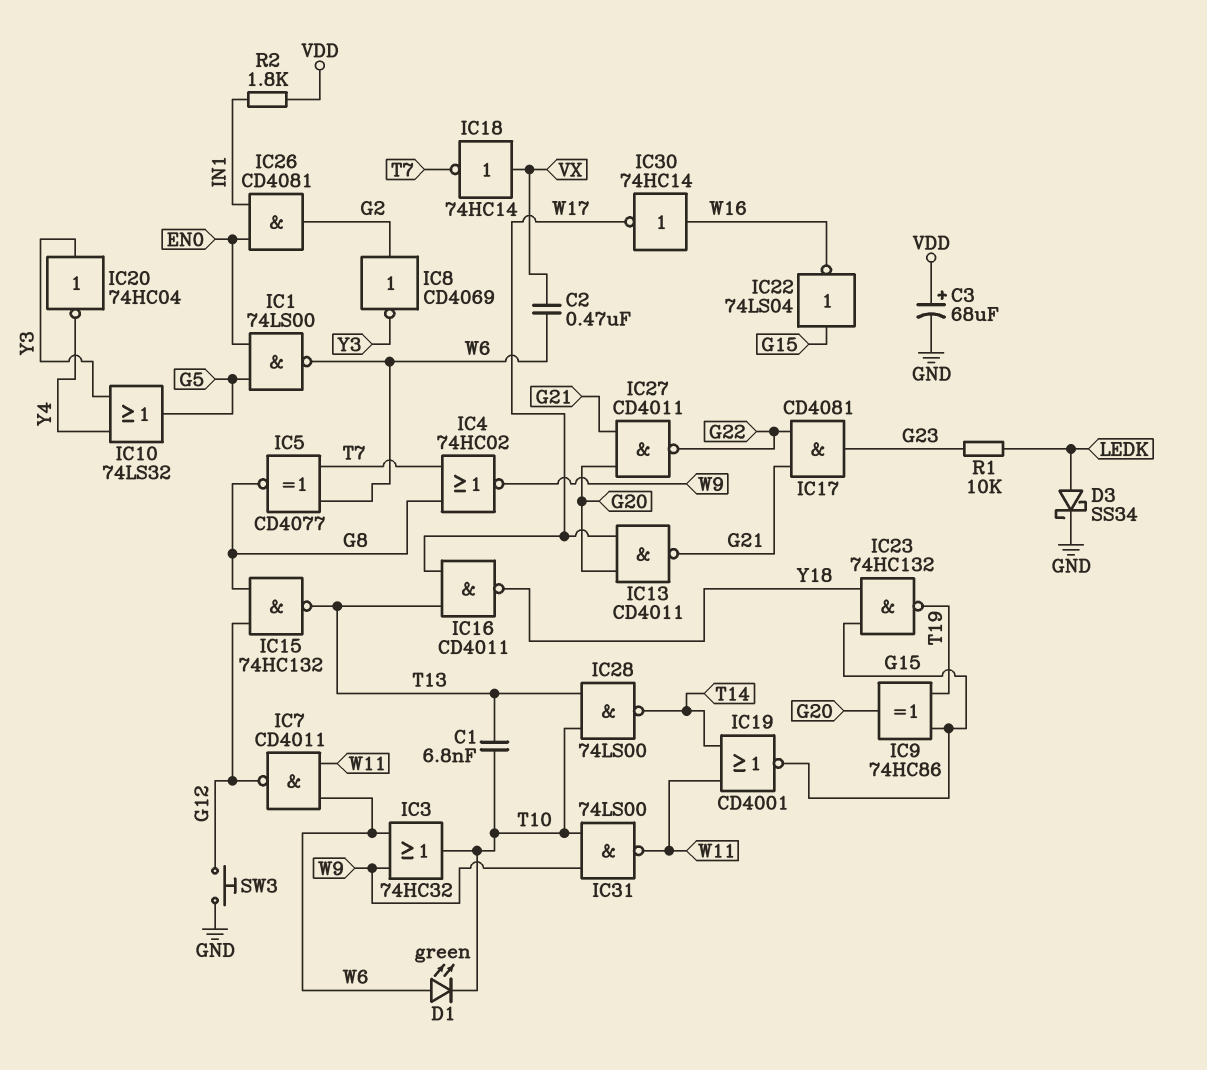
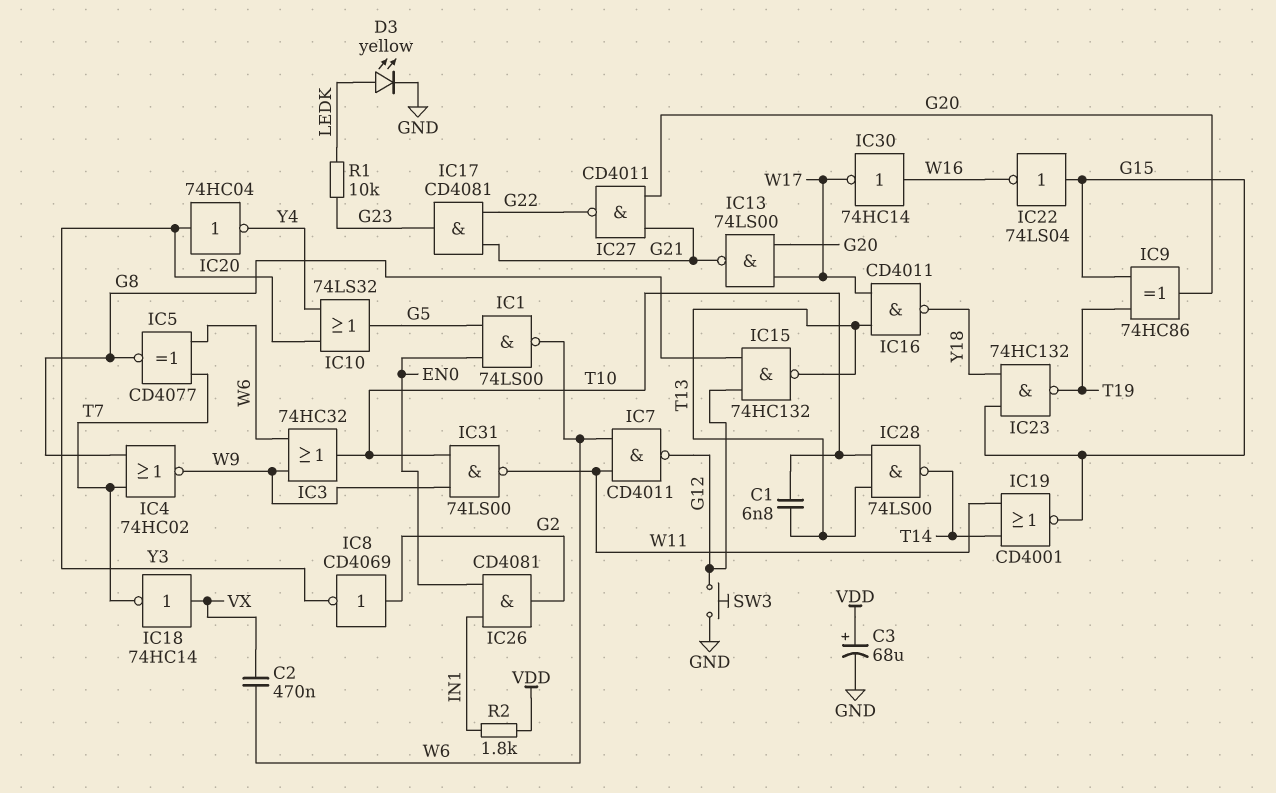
D1: LED green (A W6, K T10) -> none
D3: schottky SS34 (A LEDK, K GND) -> LED yellow (A LEDK, K GND)
IC13: NAND CD4011 (in G20, in W17, out G21) -> NAND 74LS00 (in G20, in W17, out G21)

